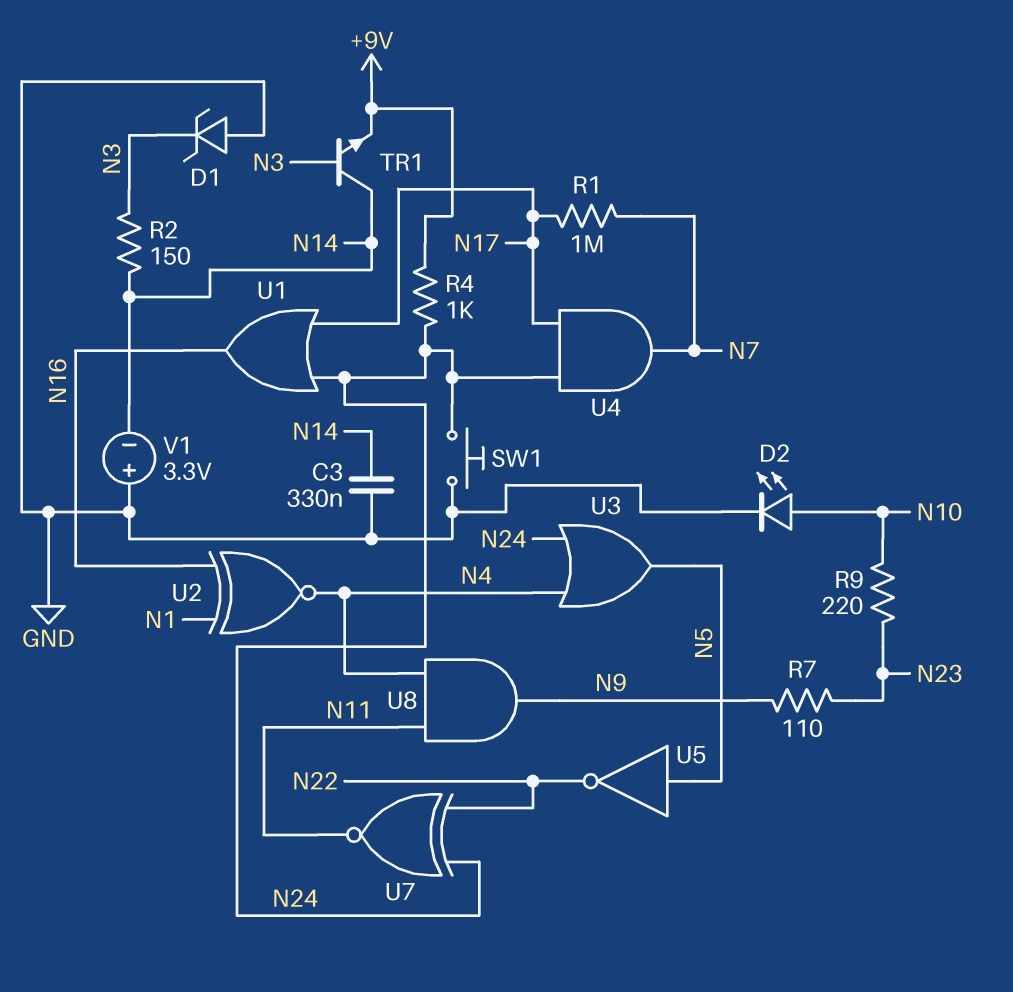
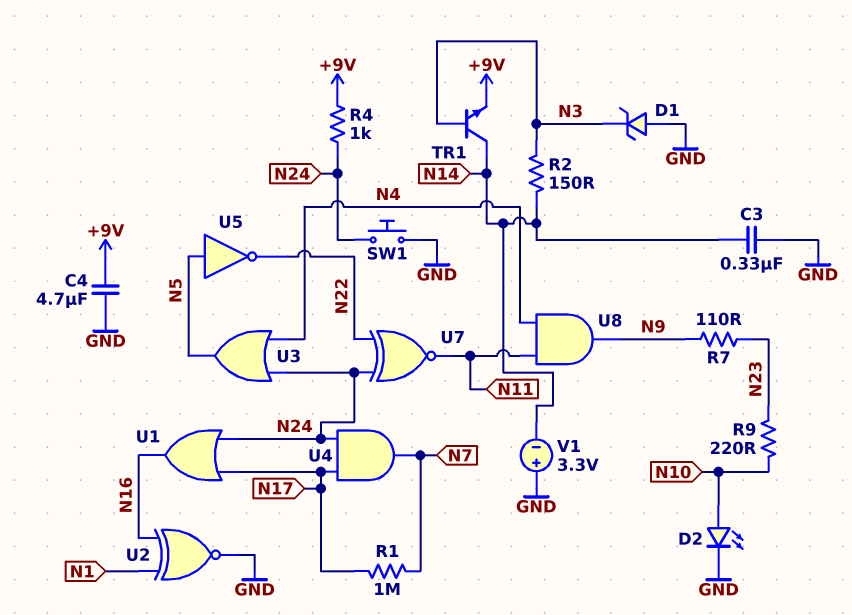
C4: none -> 4.7uF (+9V, GND)
U2: XNOR (in N1, in N16, out N4) -> XNOR (in N1, in N16, out GND)

